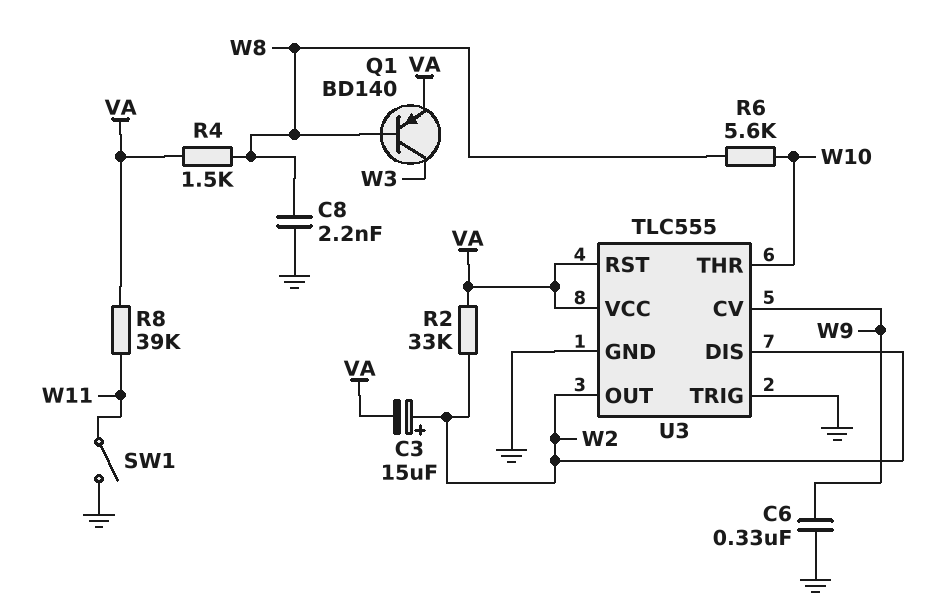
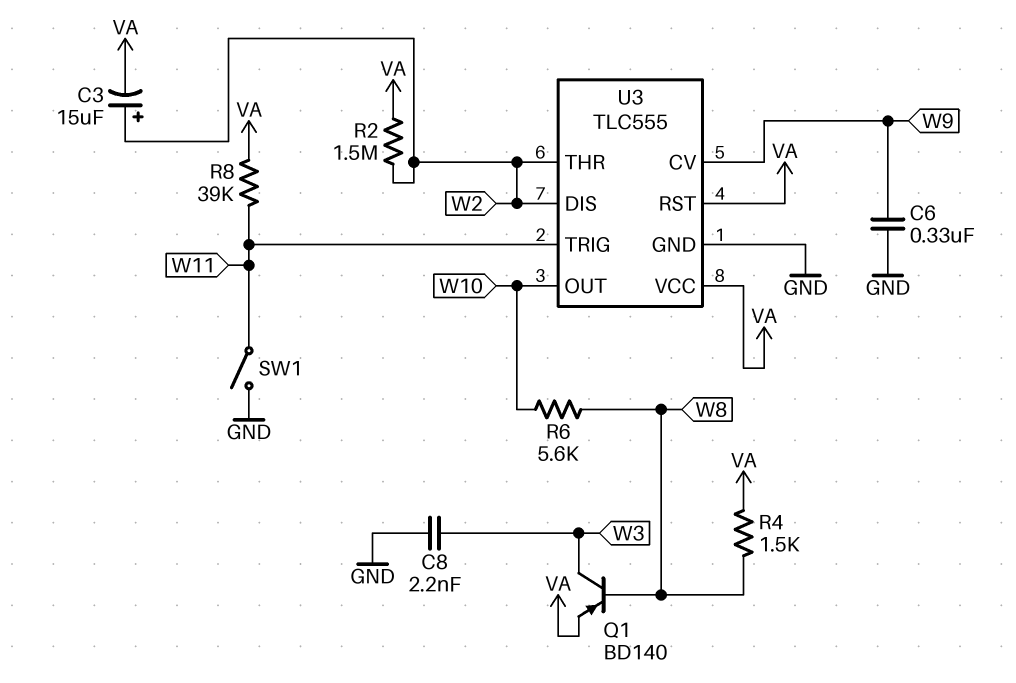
C8: 2.2nF (GND, W8) -> 2.2nF (GND, W3)
R2: 33k (VA, W2) -> 1.5M (VA, W2)
U3 pin OUT: W2 -> W10
U3 pin THR: W10 -> W2
U3 pin TRIG: GND -> W11

